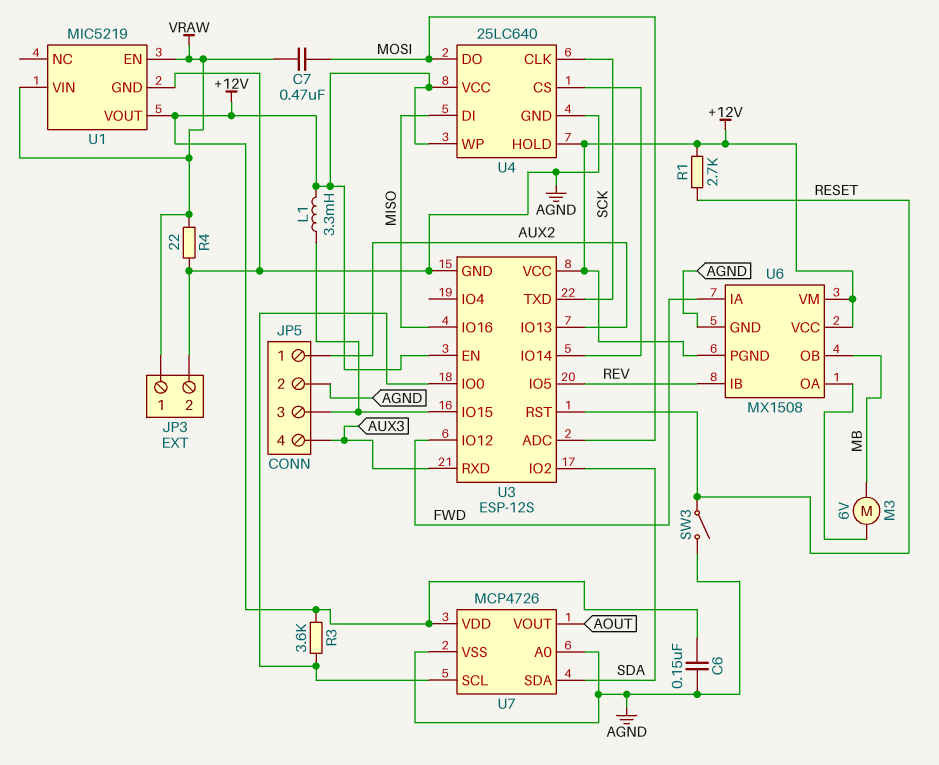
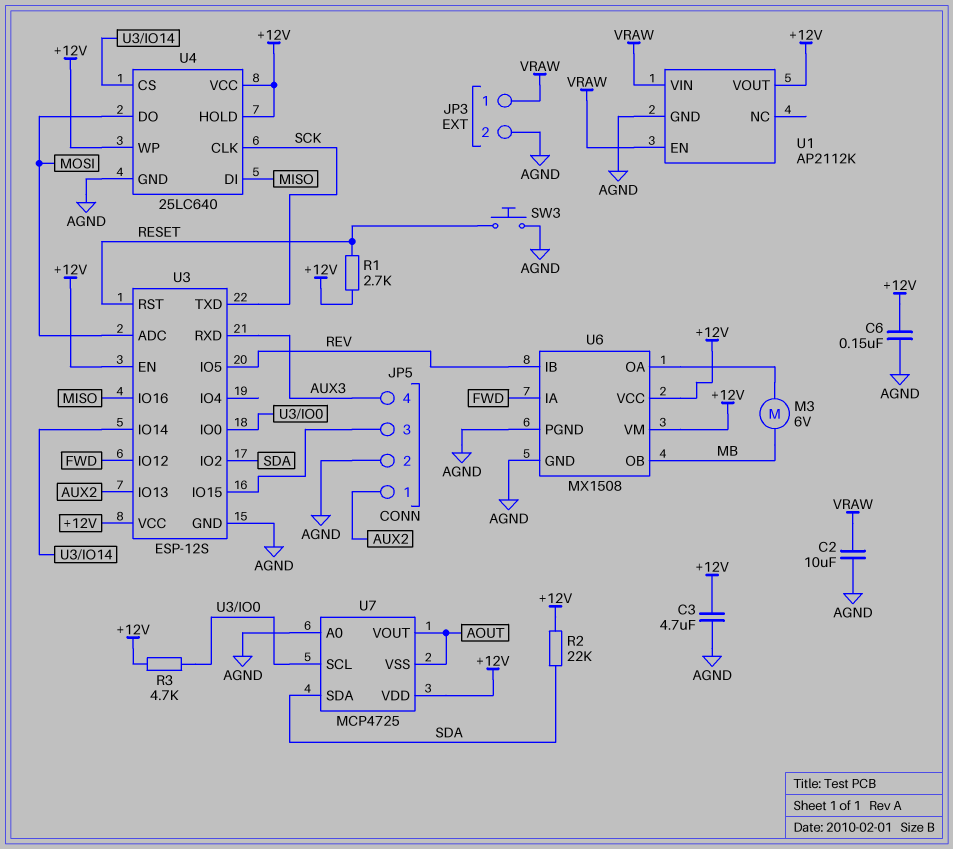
C2: none -> 10uF (AGND, VRAW)
C3: none -> 4.7uF (+12V, AGND)
C7: 470nF (MOSI, VRAW) -> none
L1: 3.3mH (+12V, JP5/3) -> none
R2: none -> 22k (+12V, SDA)
R3: 3.6k (+12V, U3/IO0) -> 4.7k (+12V, U3/IO0)
R4: 22 (AGND, VRAW) -> none
SW3: switch (AGND, RESET) -> button (AGND, RESET)
U1: MIC5219 -> AP2112K
U6 pin PGND: +12V -> AGND
U7: MCP4726 -> MCP4725
U7 pin VSS: AGND -> AOUT

